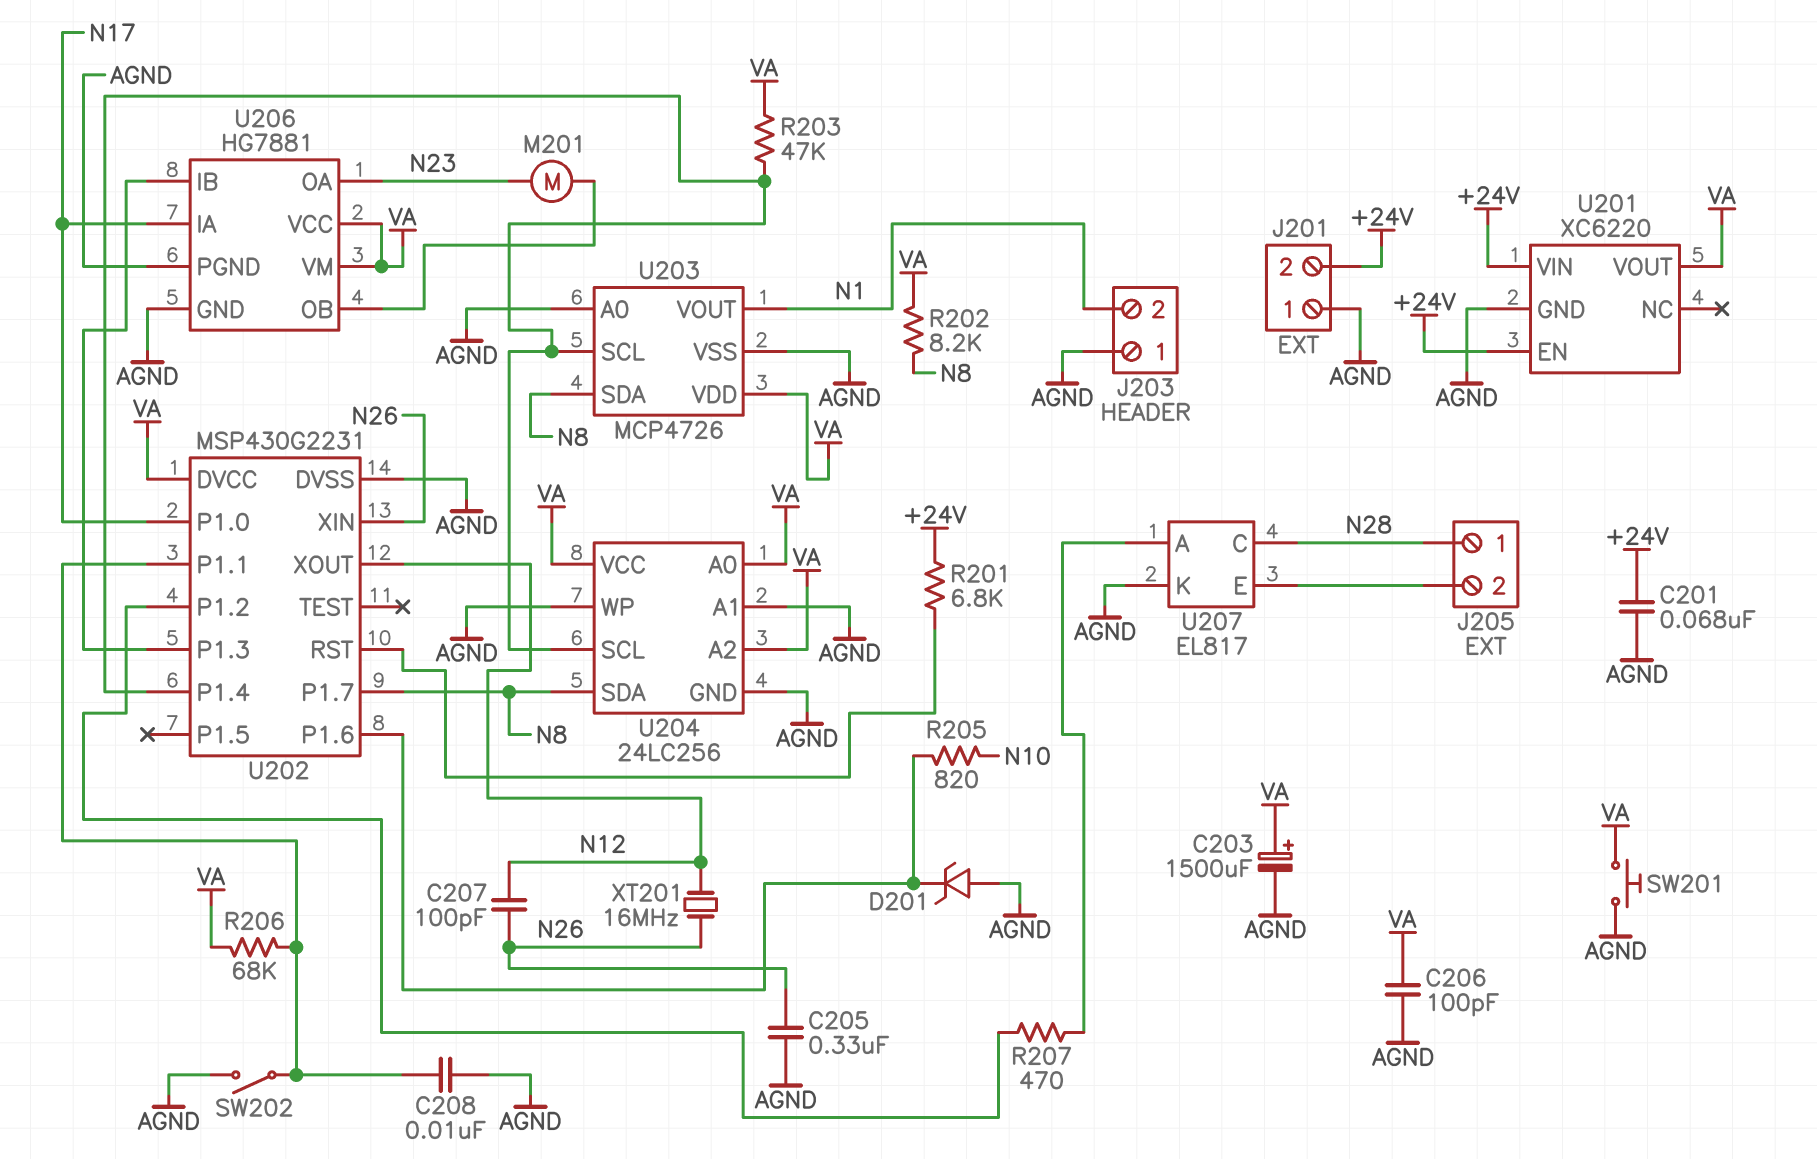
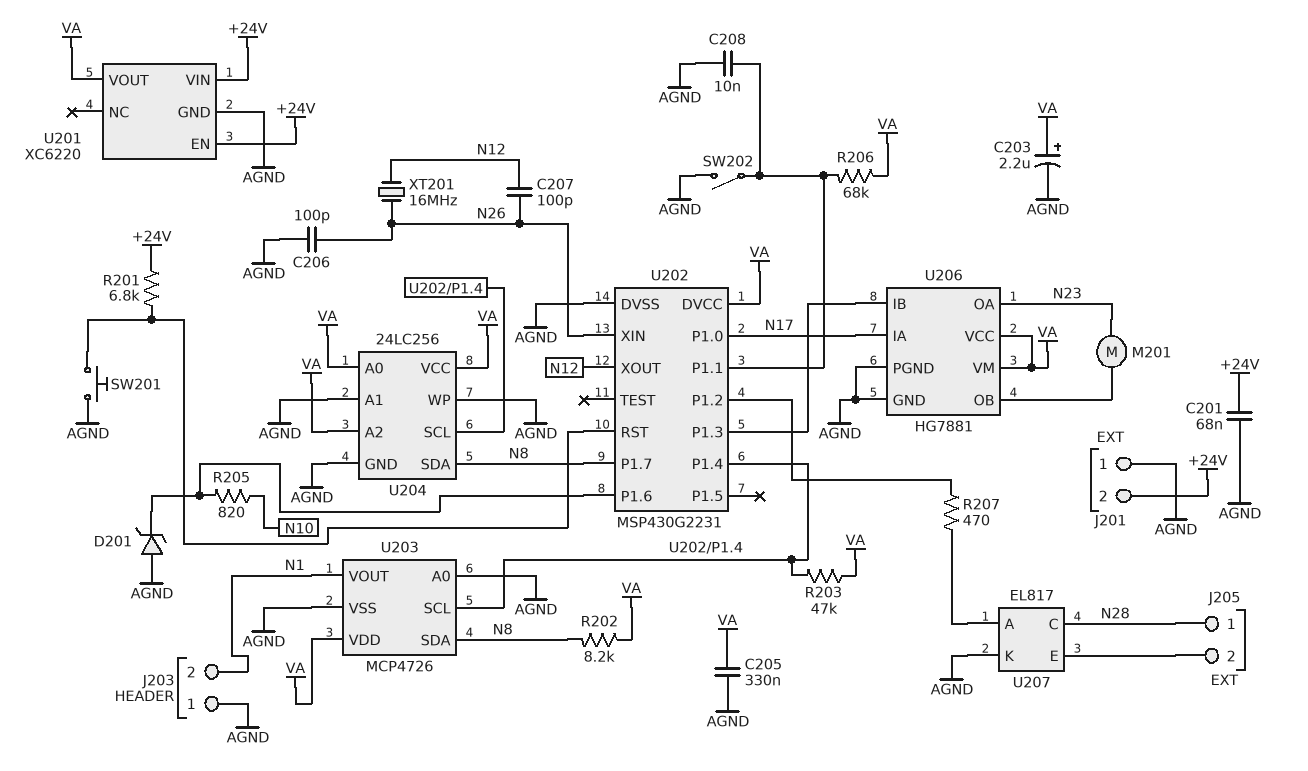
C203: 1500uF (plus VA, minus AGND) -> 2.2uF (plus VA, minus AGND)
C205: 330nF (AGND, N26) -> 330nF (AGND, VA)
C206: 100pF (AGND, VA) -> 100pF (AGND, N26)
SW201: button (AGND, VA) -> button (AGND, U202/RST)

